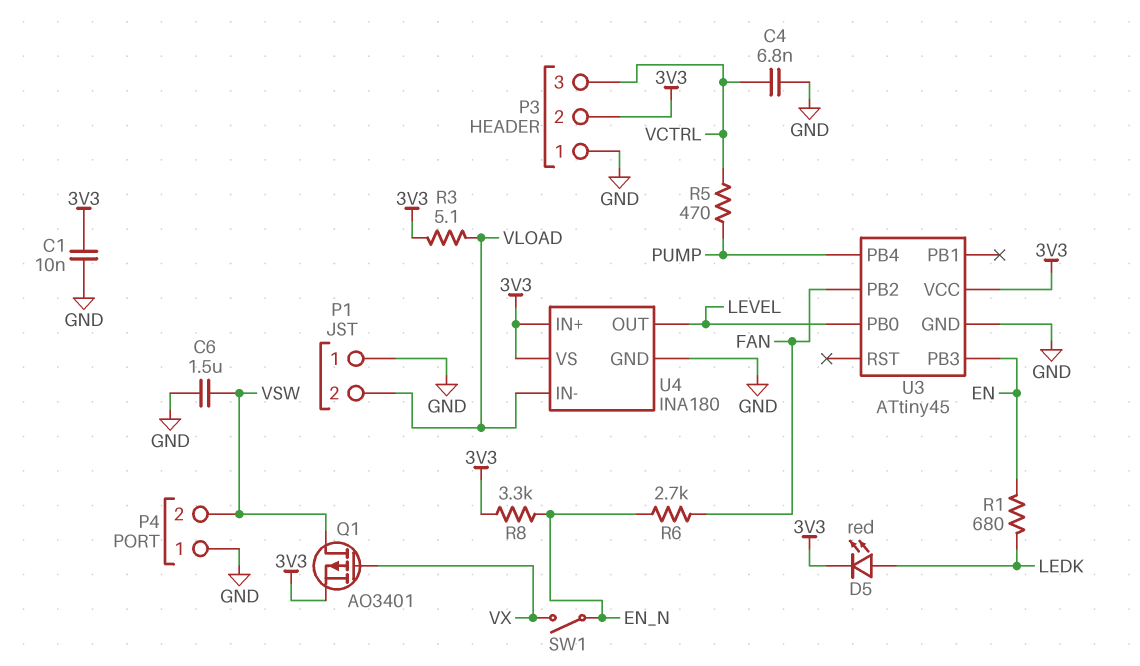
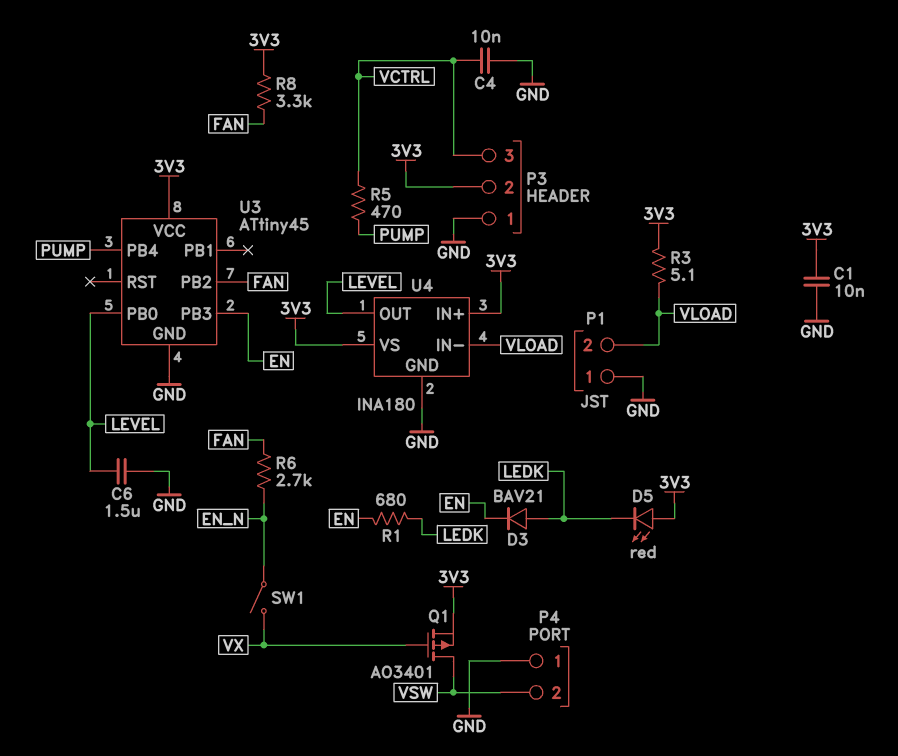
C4: 6.8nF (GND, VCTRL) -> 10nF (GND, VCTRL)
C6: 1.5uF (GND, VSW) -> 1.5uF (GND, LEVEL)
D3: none -> diode BAV21 (A LEDK, K EN)
D5: LED red (A LEDK, K 3V3) -> LED red (A 3V3, K LEDK)
R8: 3.3k (3V3, EN_N) -> 3.3k (3V3, FAN)

